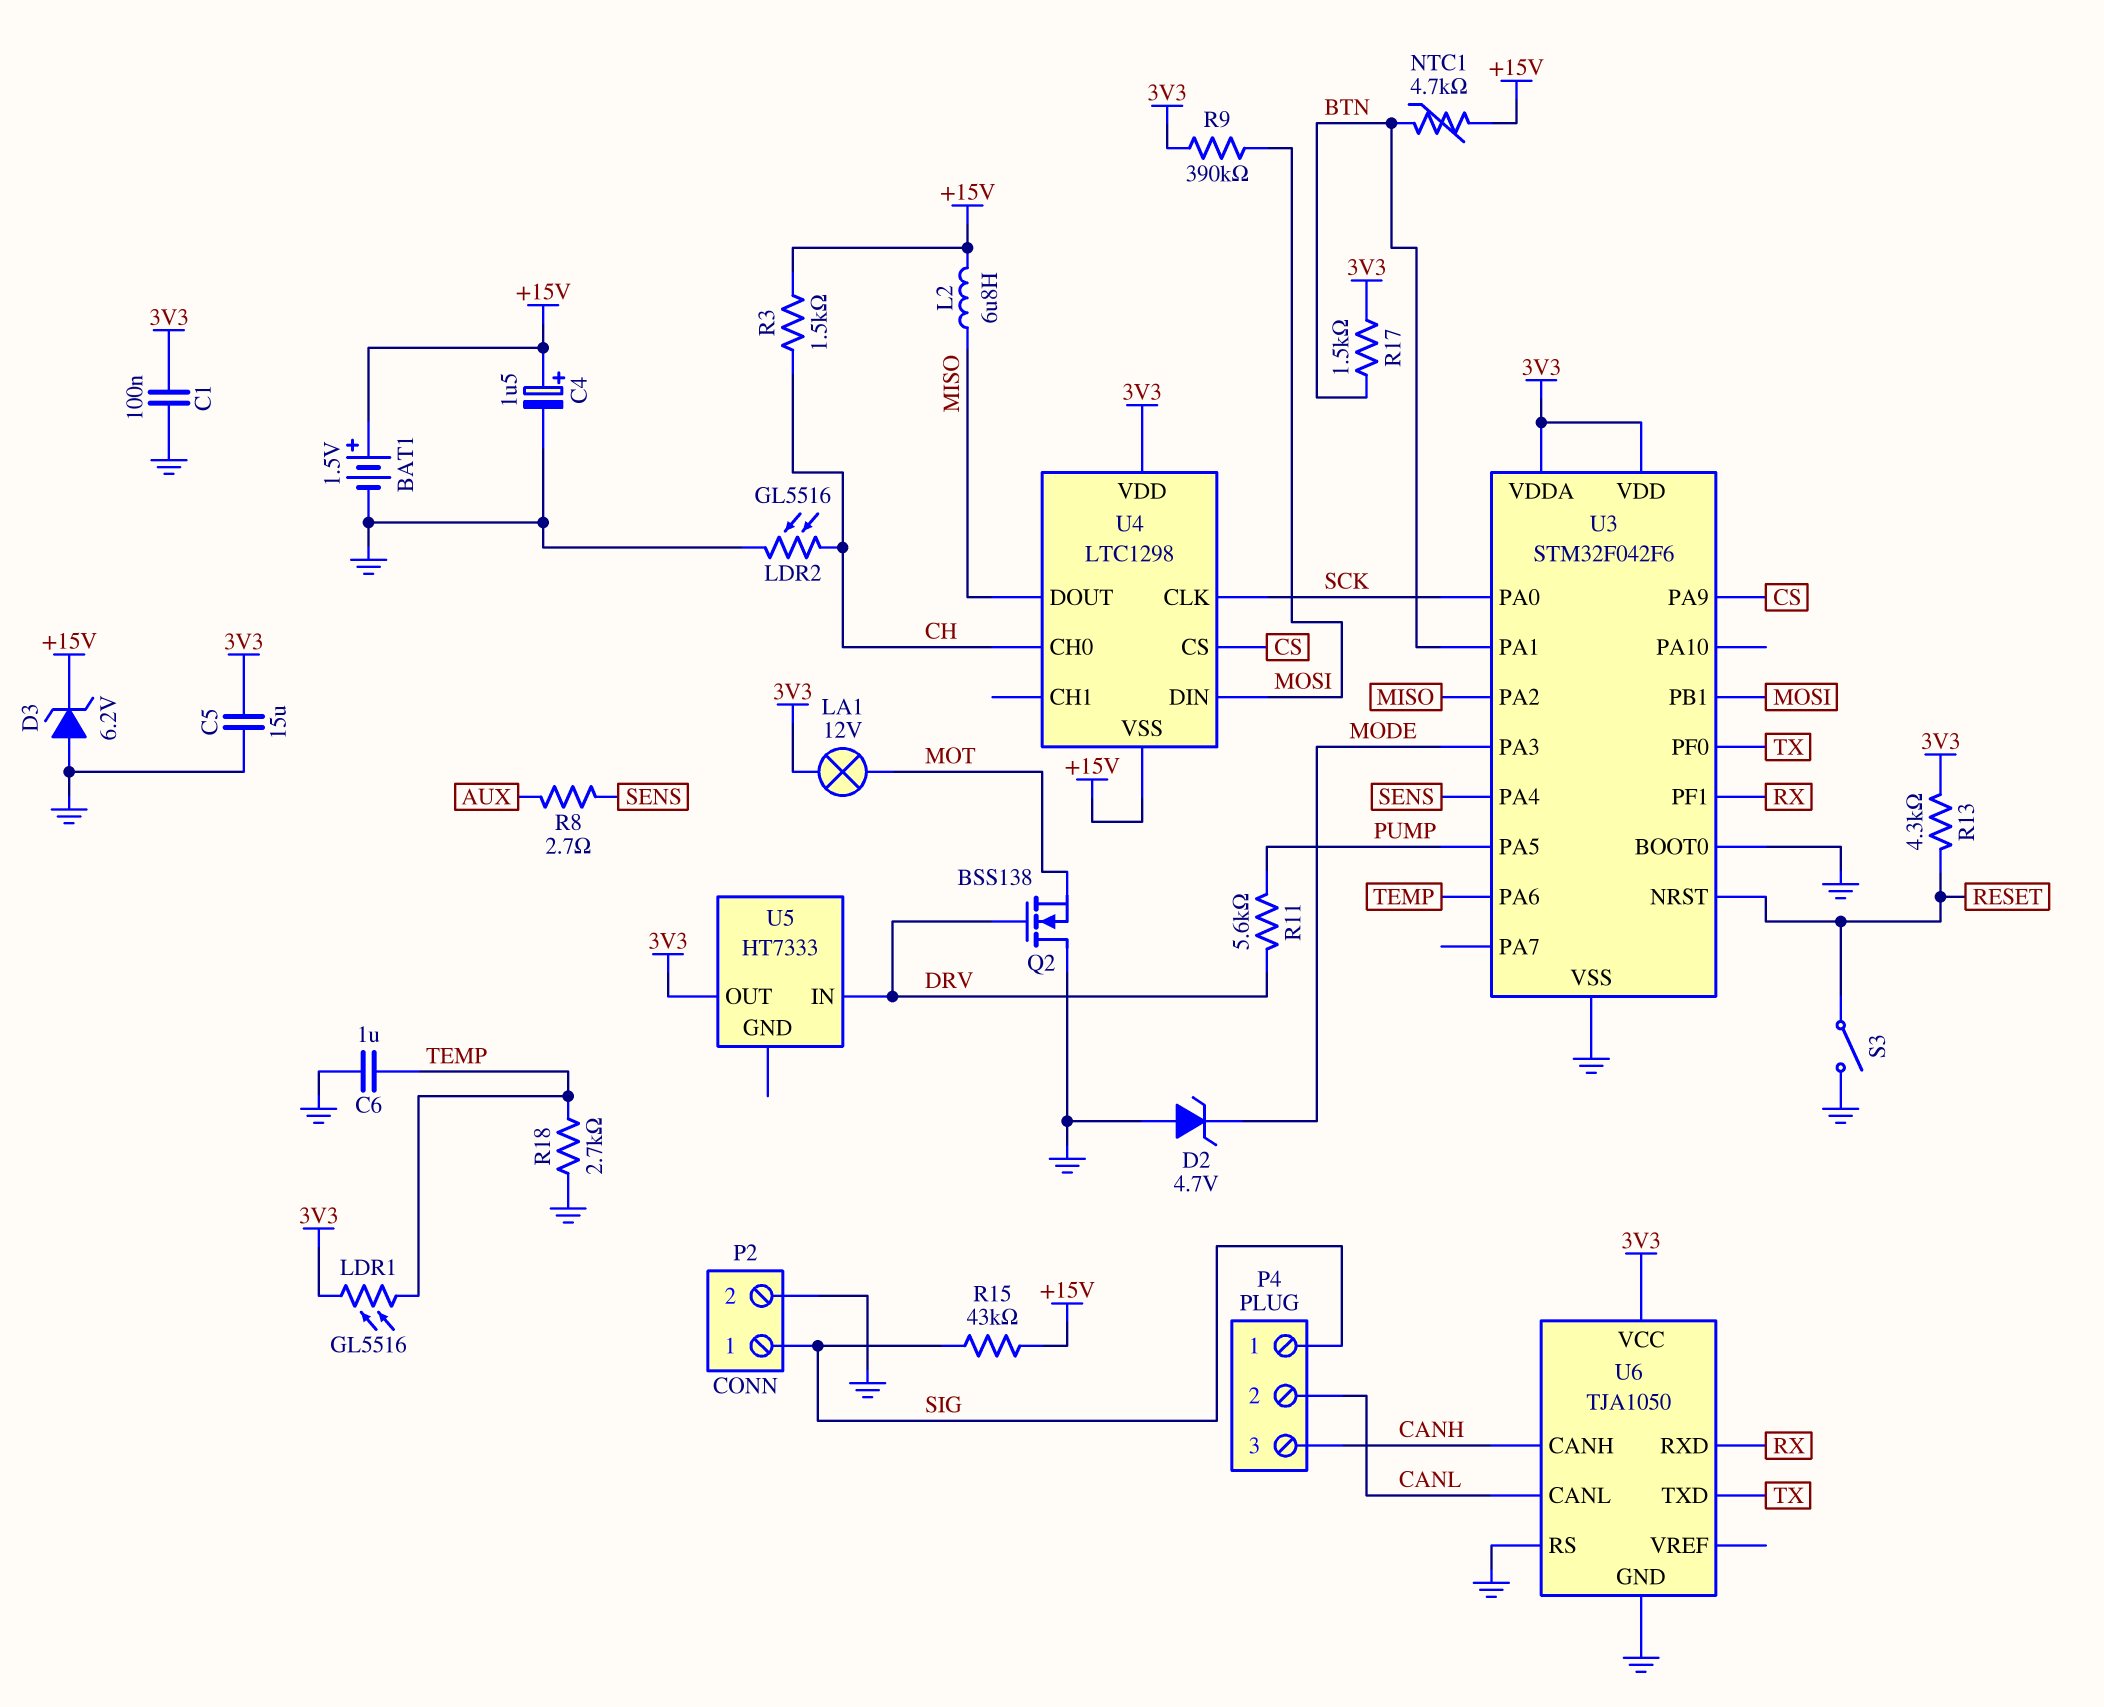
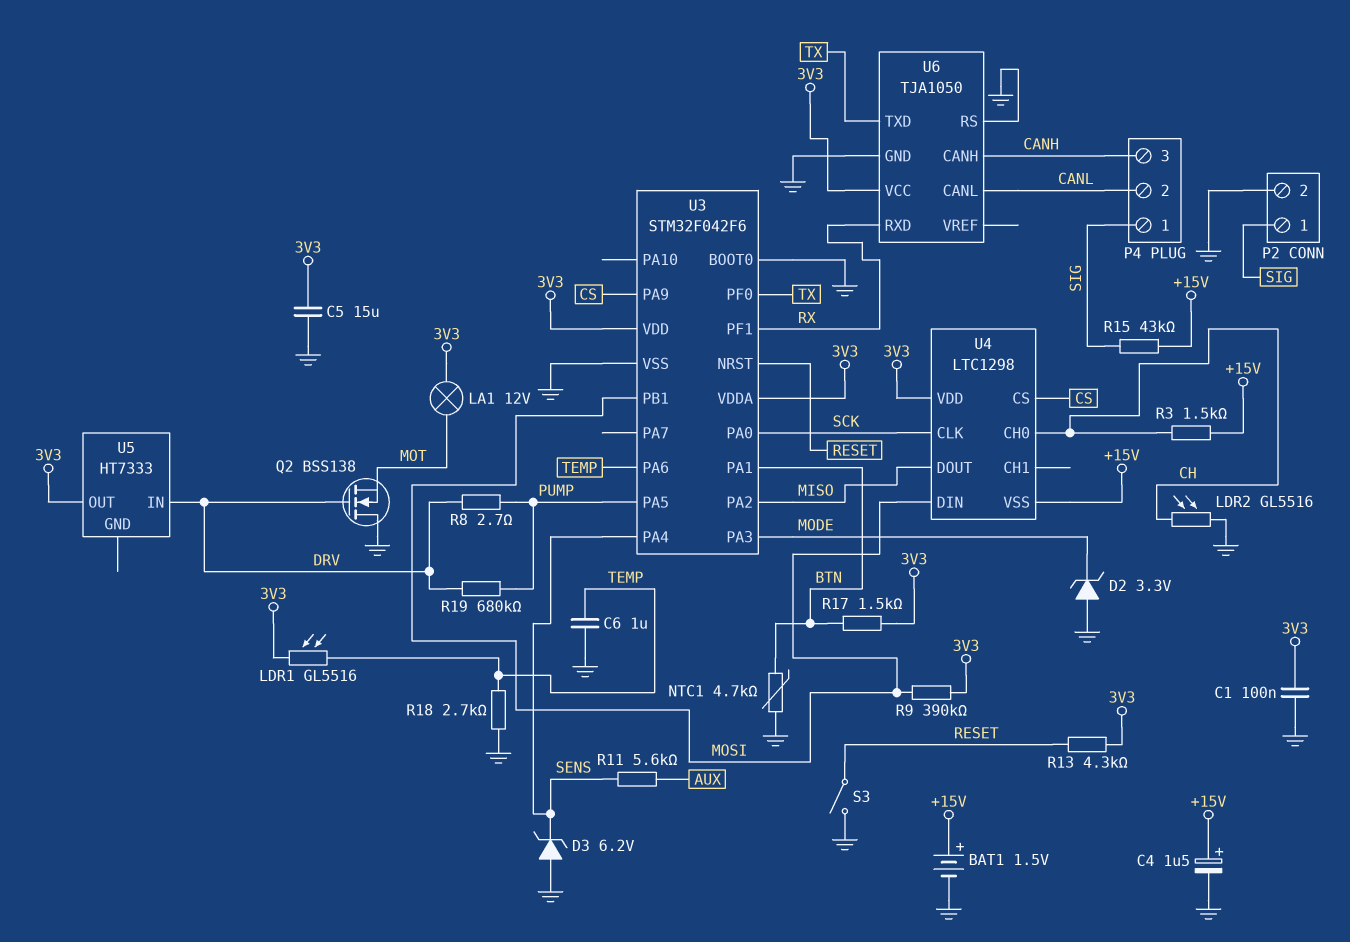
D2: zener 4.7V (A GND, K MODE) -> zener 3.3V (A GND, K MODE)
D3: zener 6.2V (A GND, K +15V) -> zener 6.2V (A GND, K SENS)
L2: 6.8uH (+15V, MISO) -> none
NTC1: 4.7k (+15V, BTN) -> 4.7k (BTN, GND)
R8: 2.7 (AUX, SENS) -> 2.7 (DRV, PUMP)
R11: 5.6k (DRV, PUMP) -> 5.6k (AUX, SENS)
R19: none -> 680k (DRV, PUMP)

